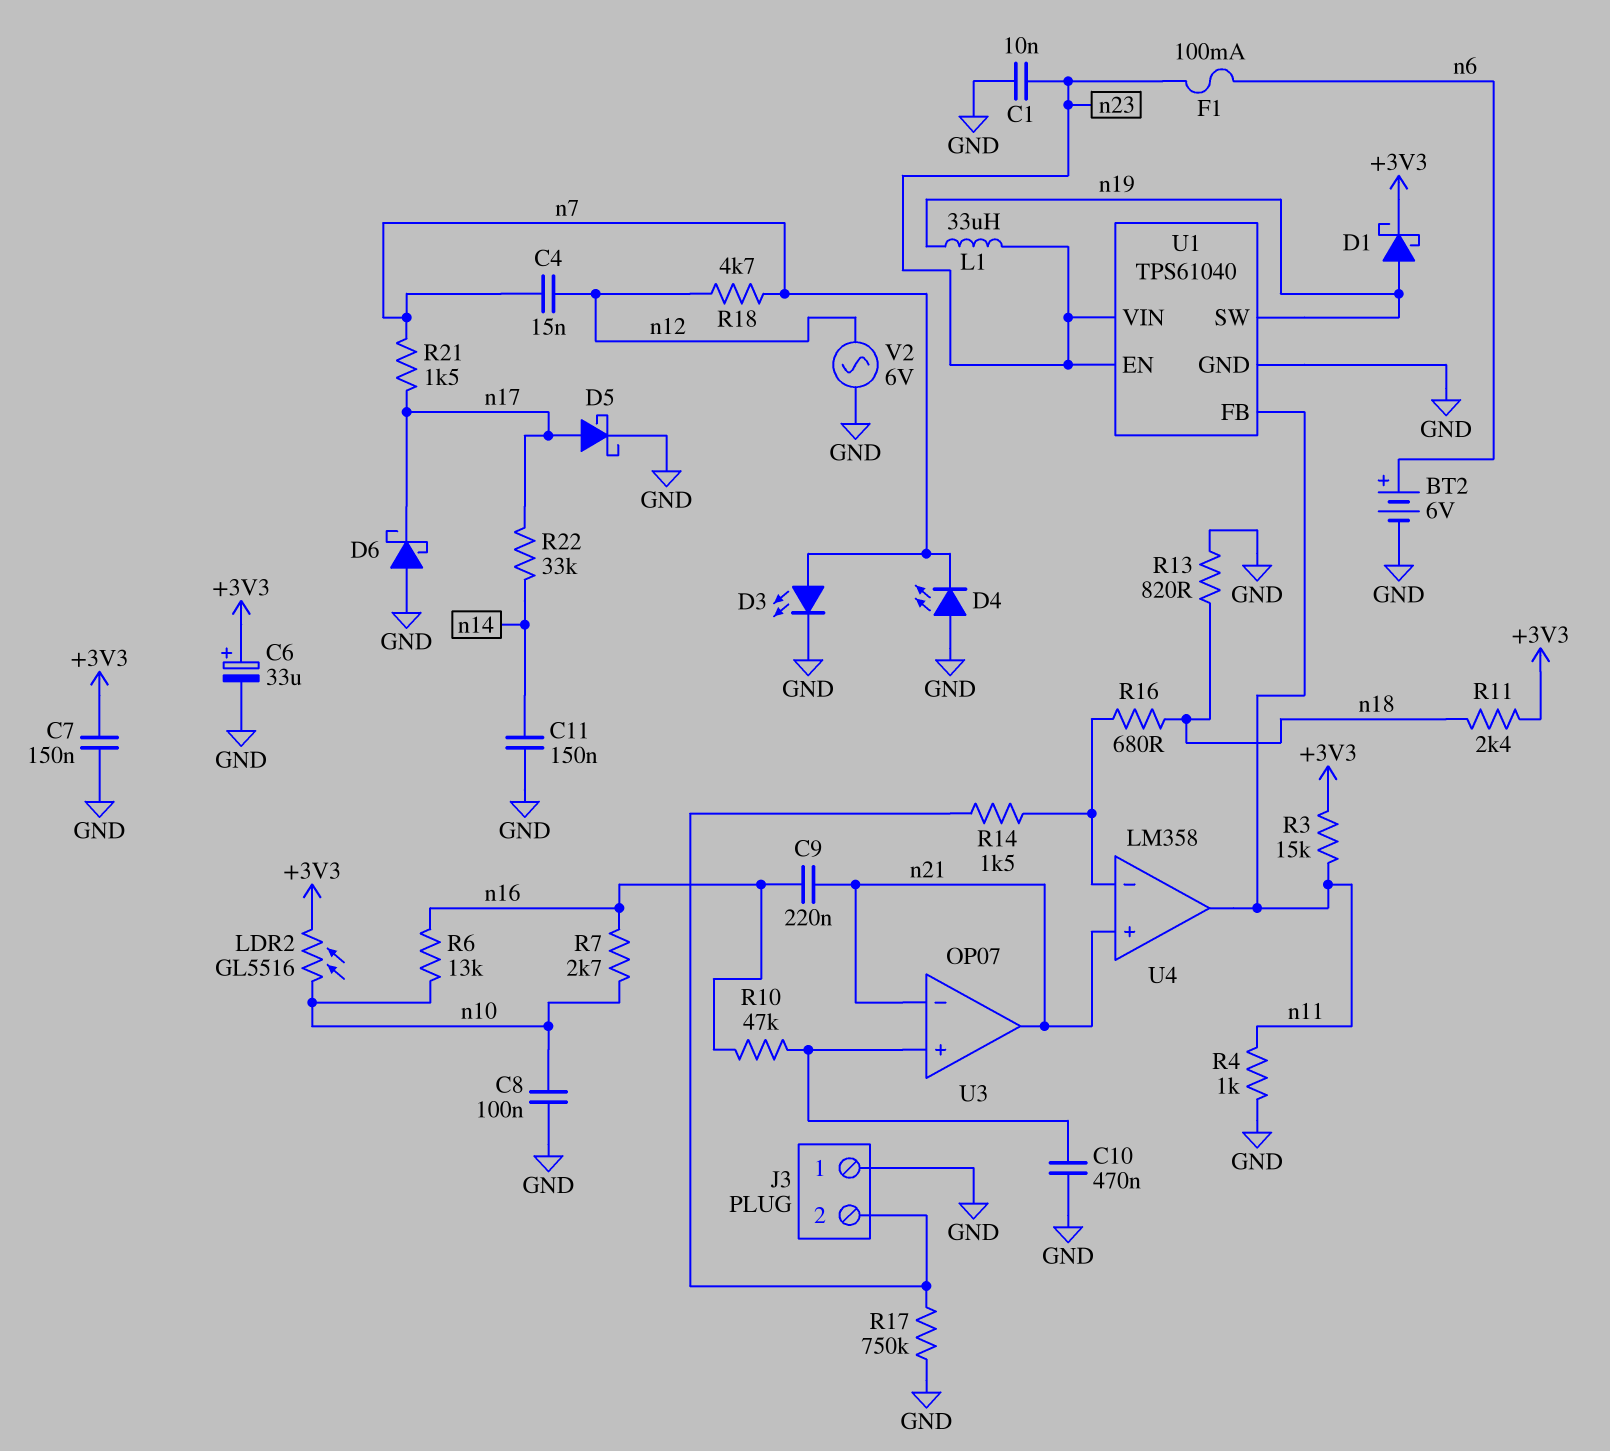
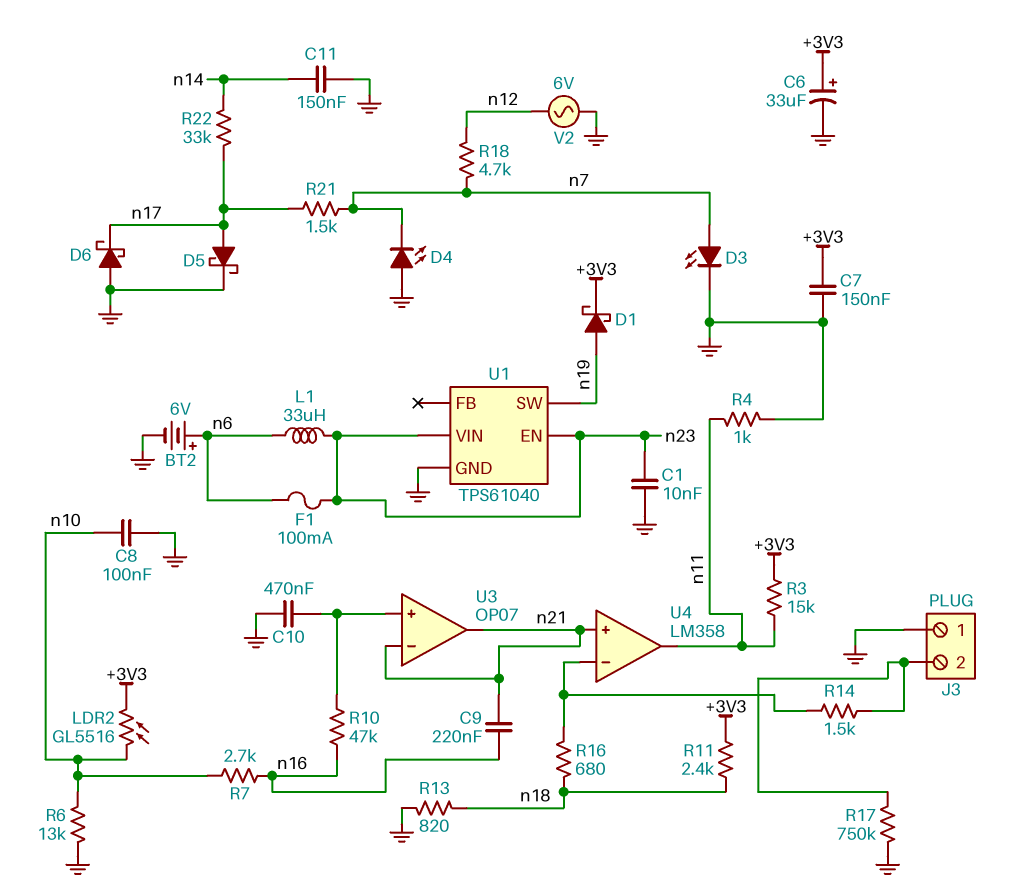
C4: 15nF (n7, n12) -> none
L1: 33uH (n19, n23) -> 33uH (n6, n23)
R6: 13k (n10, n16) -> 13k (GND, n10)
U1 pin FB: n11 -> none

